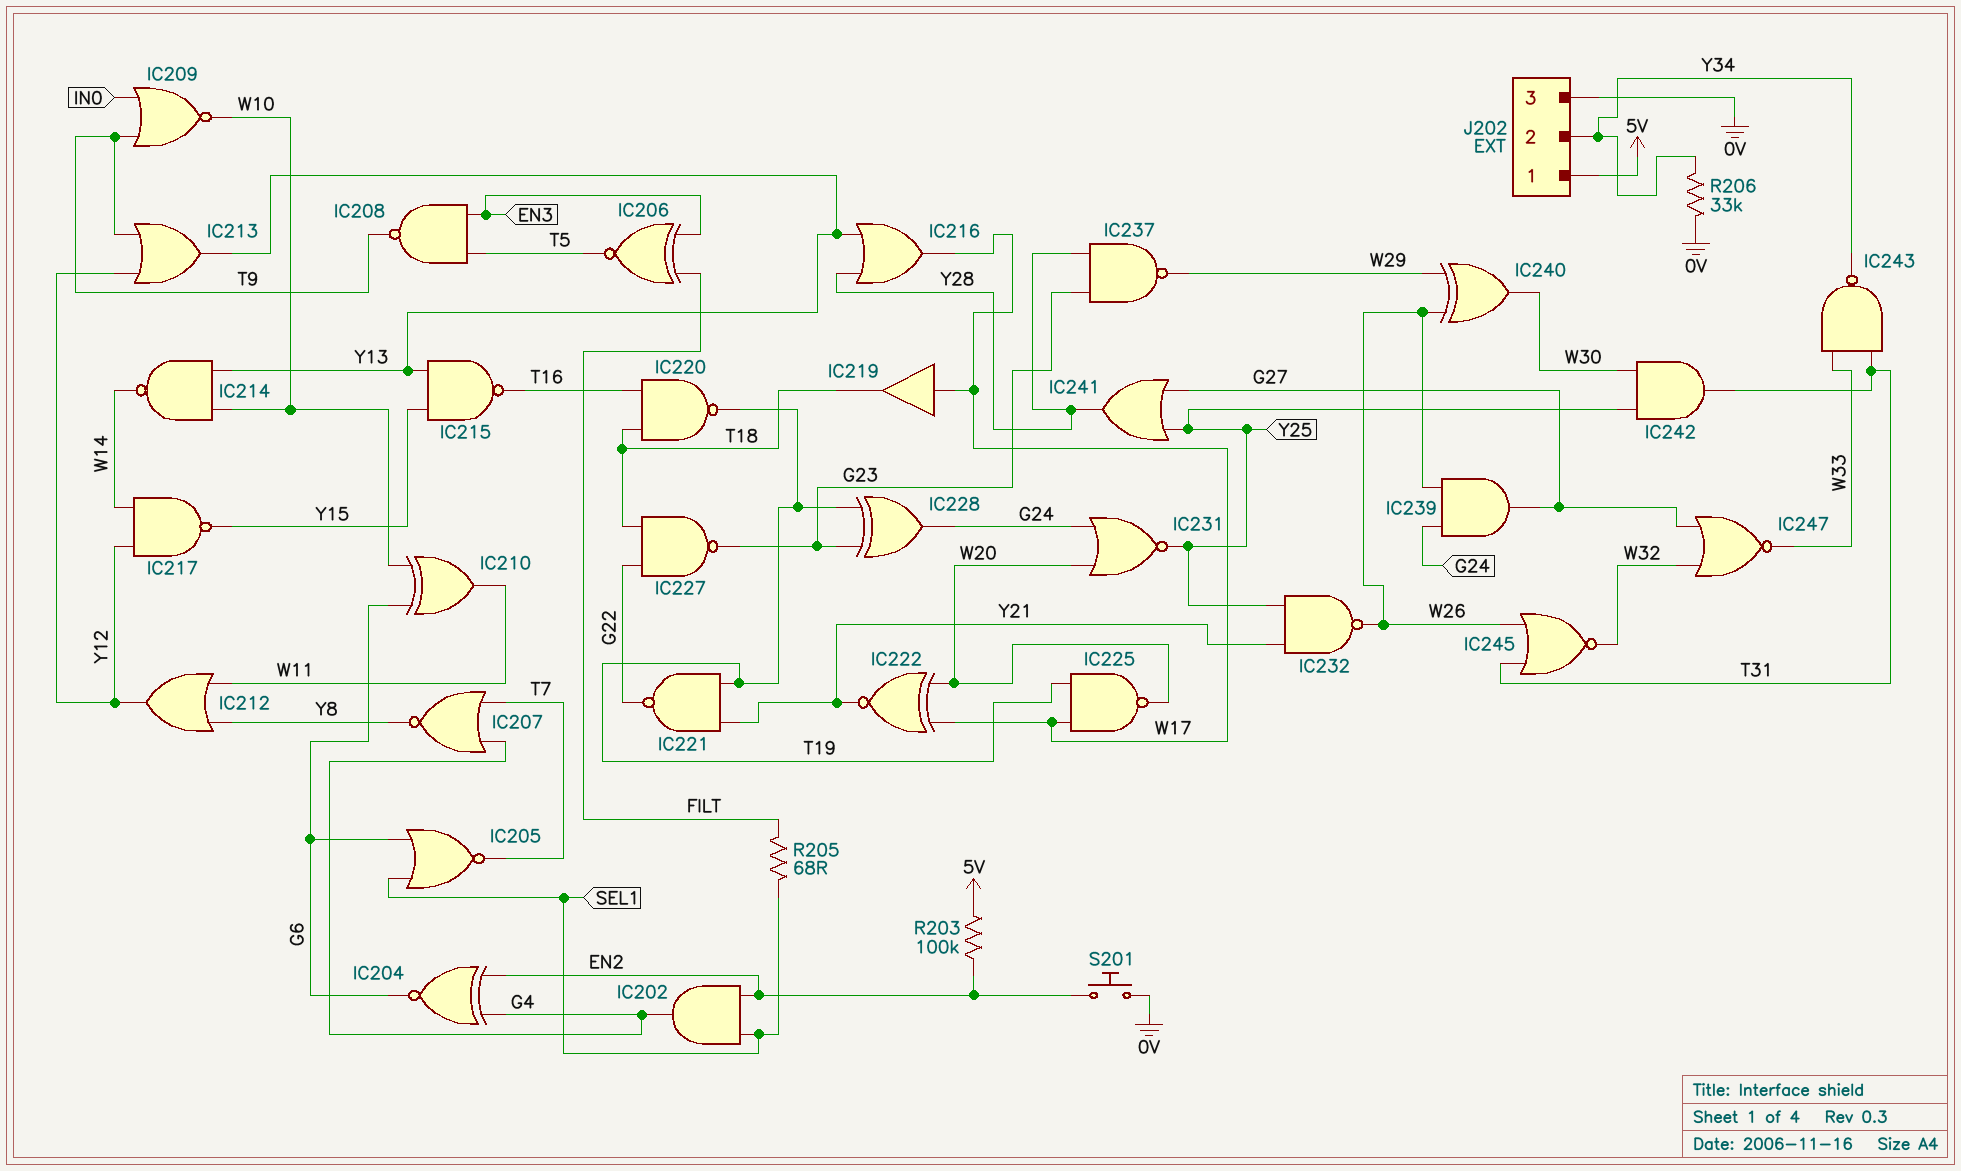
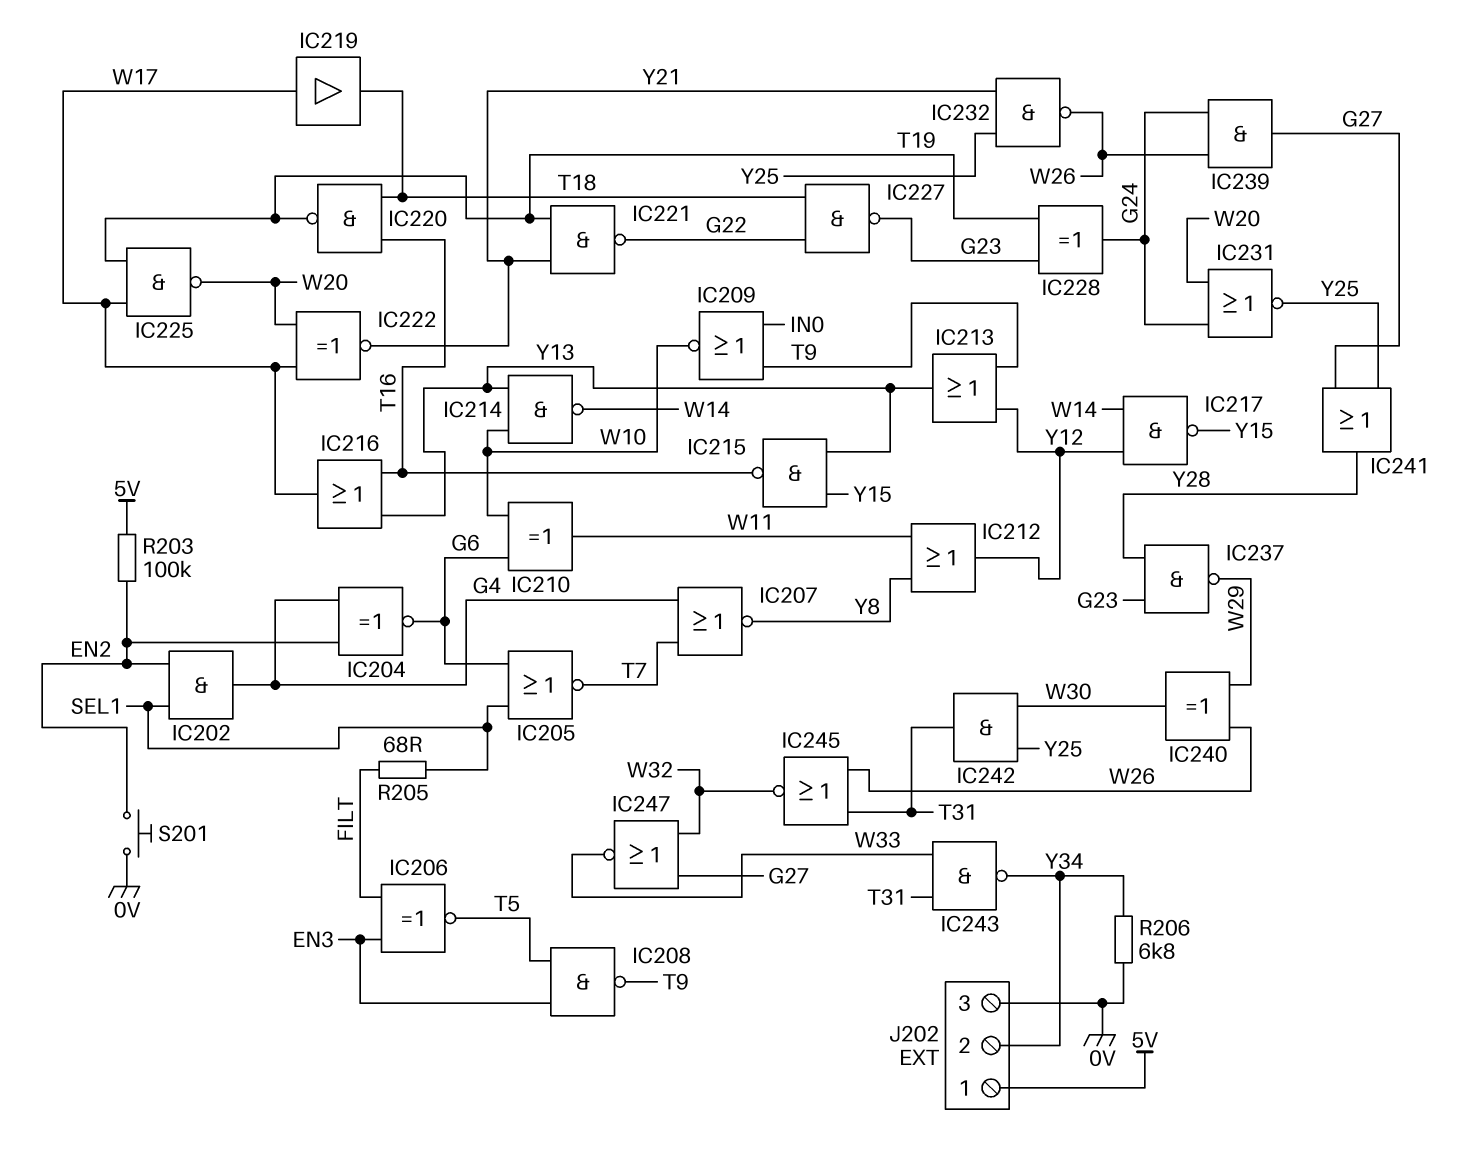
IC216: OR (in Y13, in Y28, out W17) -> OR (in T16, in Y13, out W17)
R206: 33k (0V, Y34) -> 6.8k (0V, Y34)

